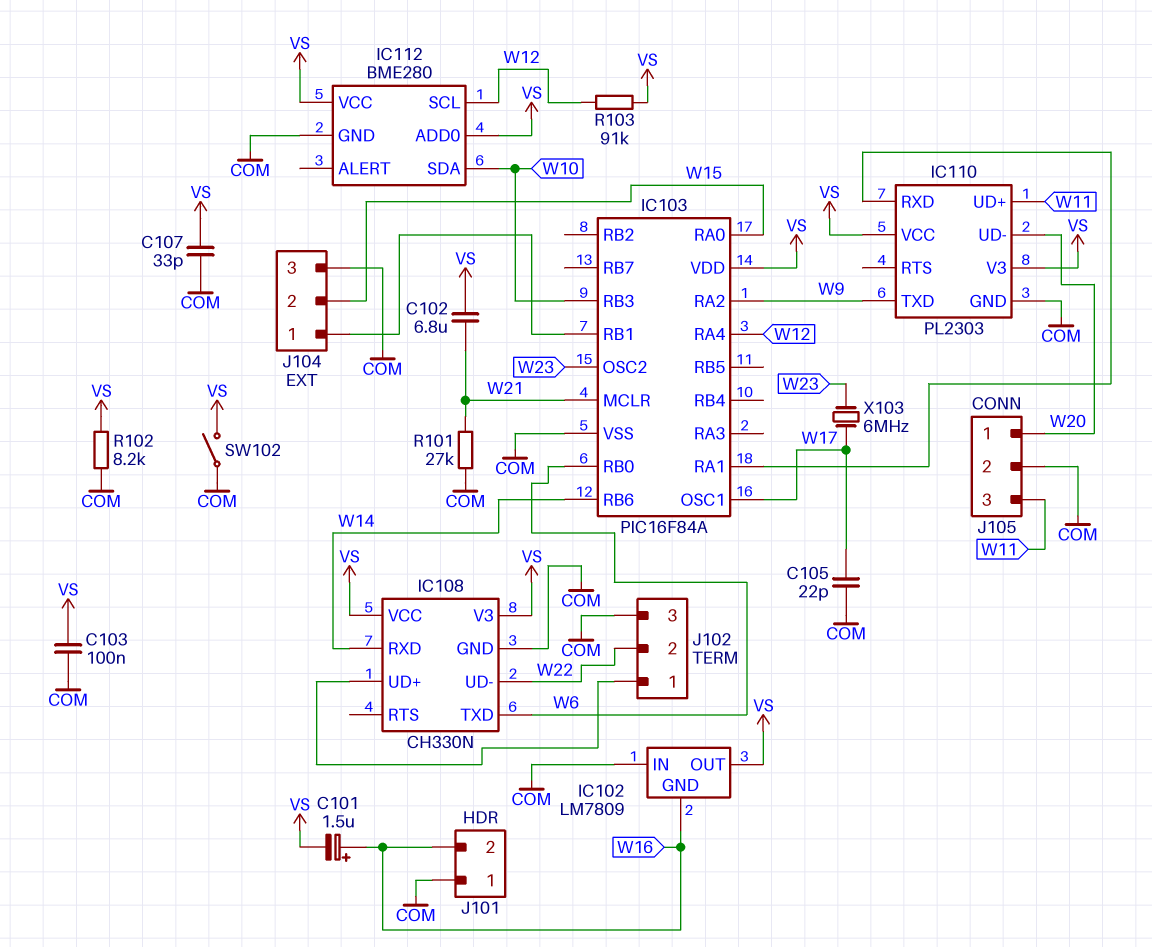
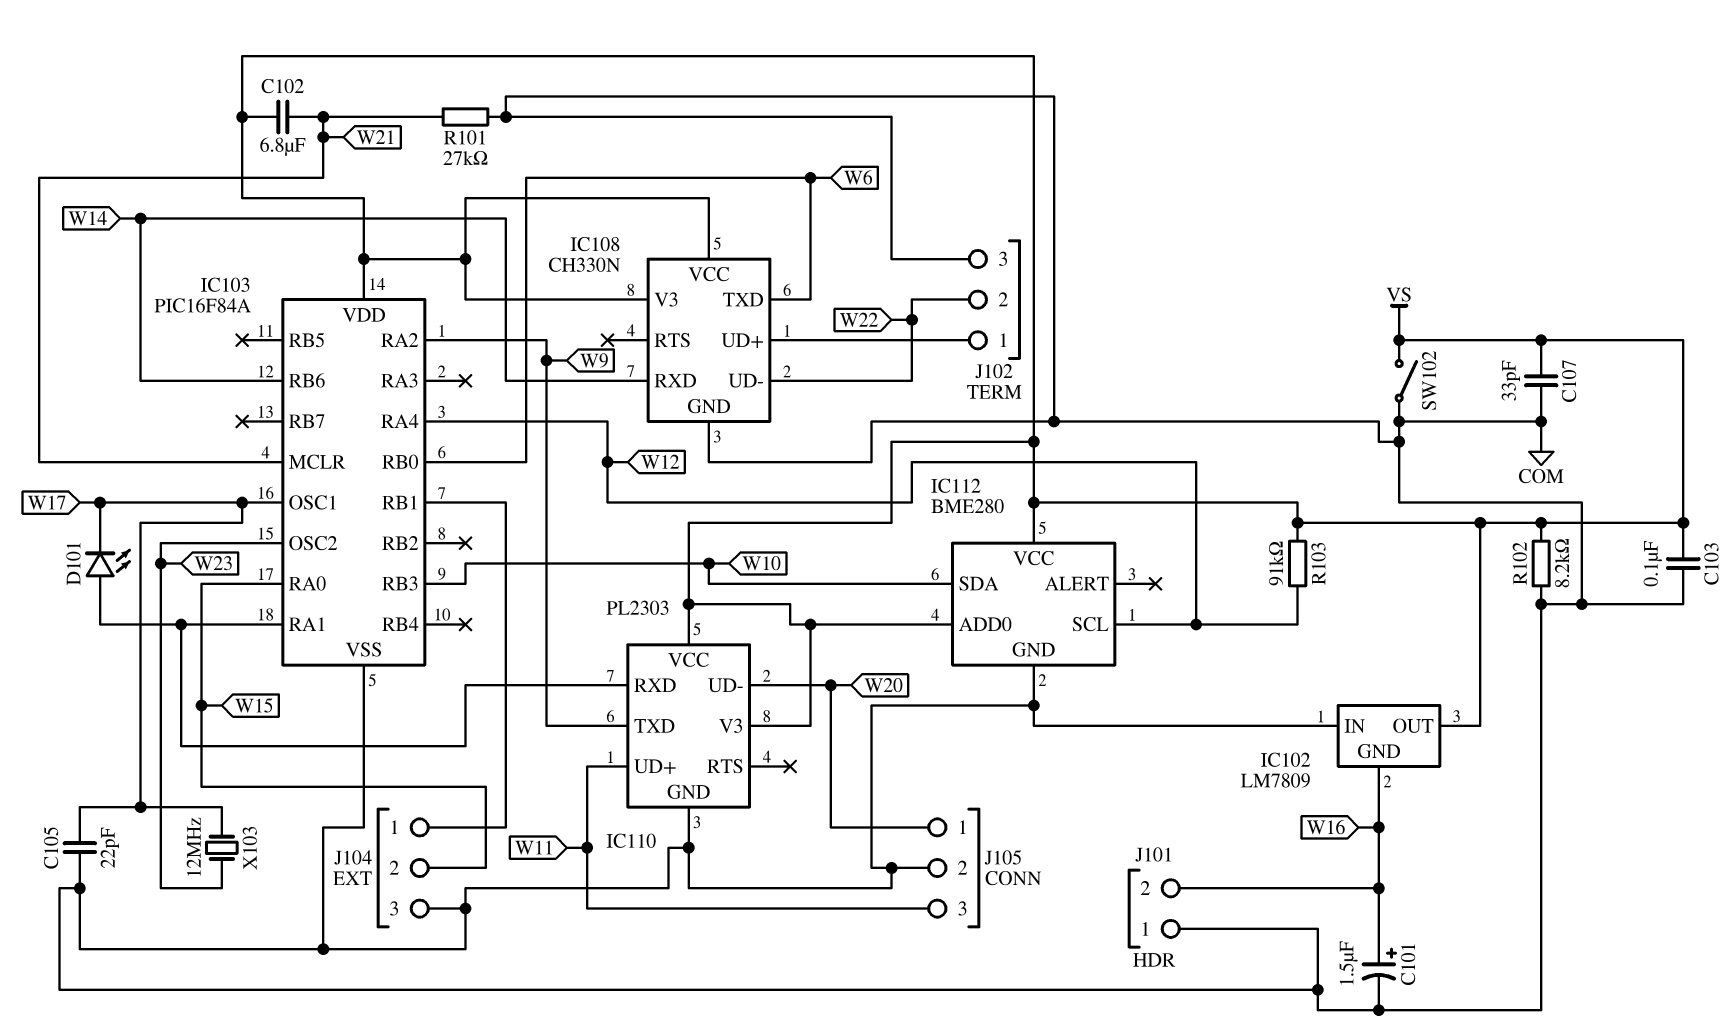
C101: 1.5uF (plus W16, minus VS) -> 1.5uF (plus W16, minus COM)
D101: none -> LED (A IC103/RA1, K W17)
X103: 6MHz (W17, W23) -> 12MHz (W17, W23)

